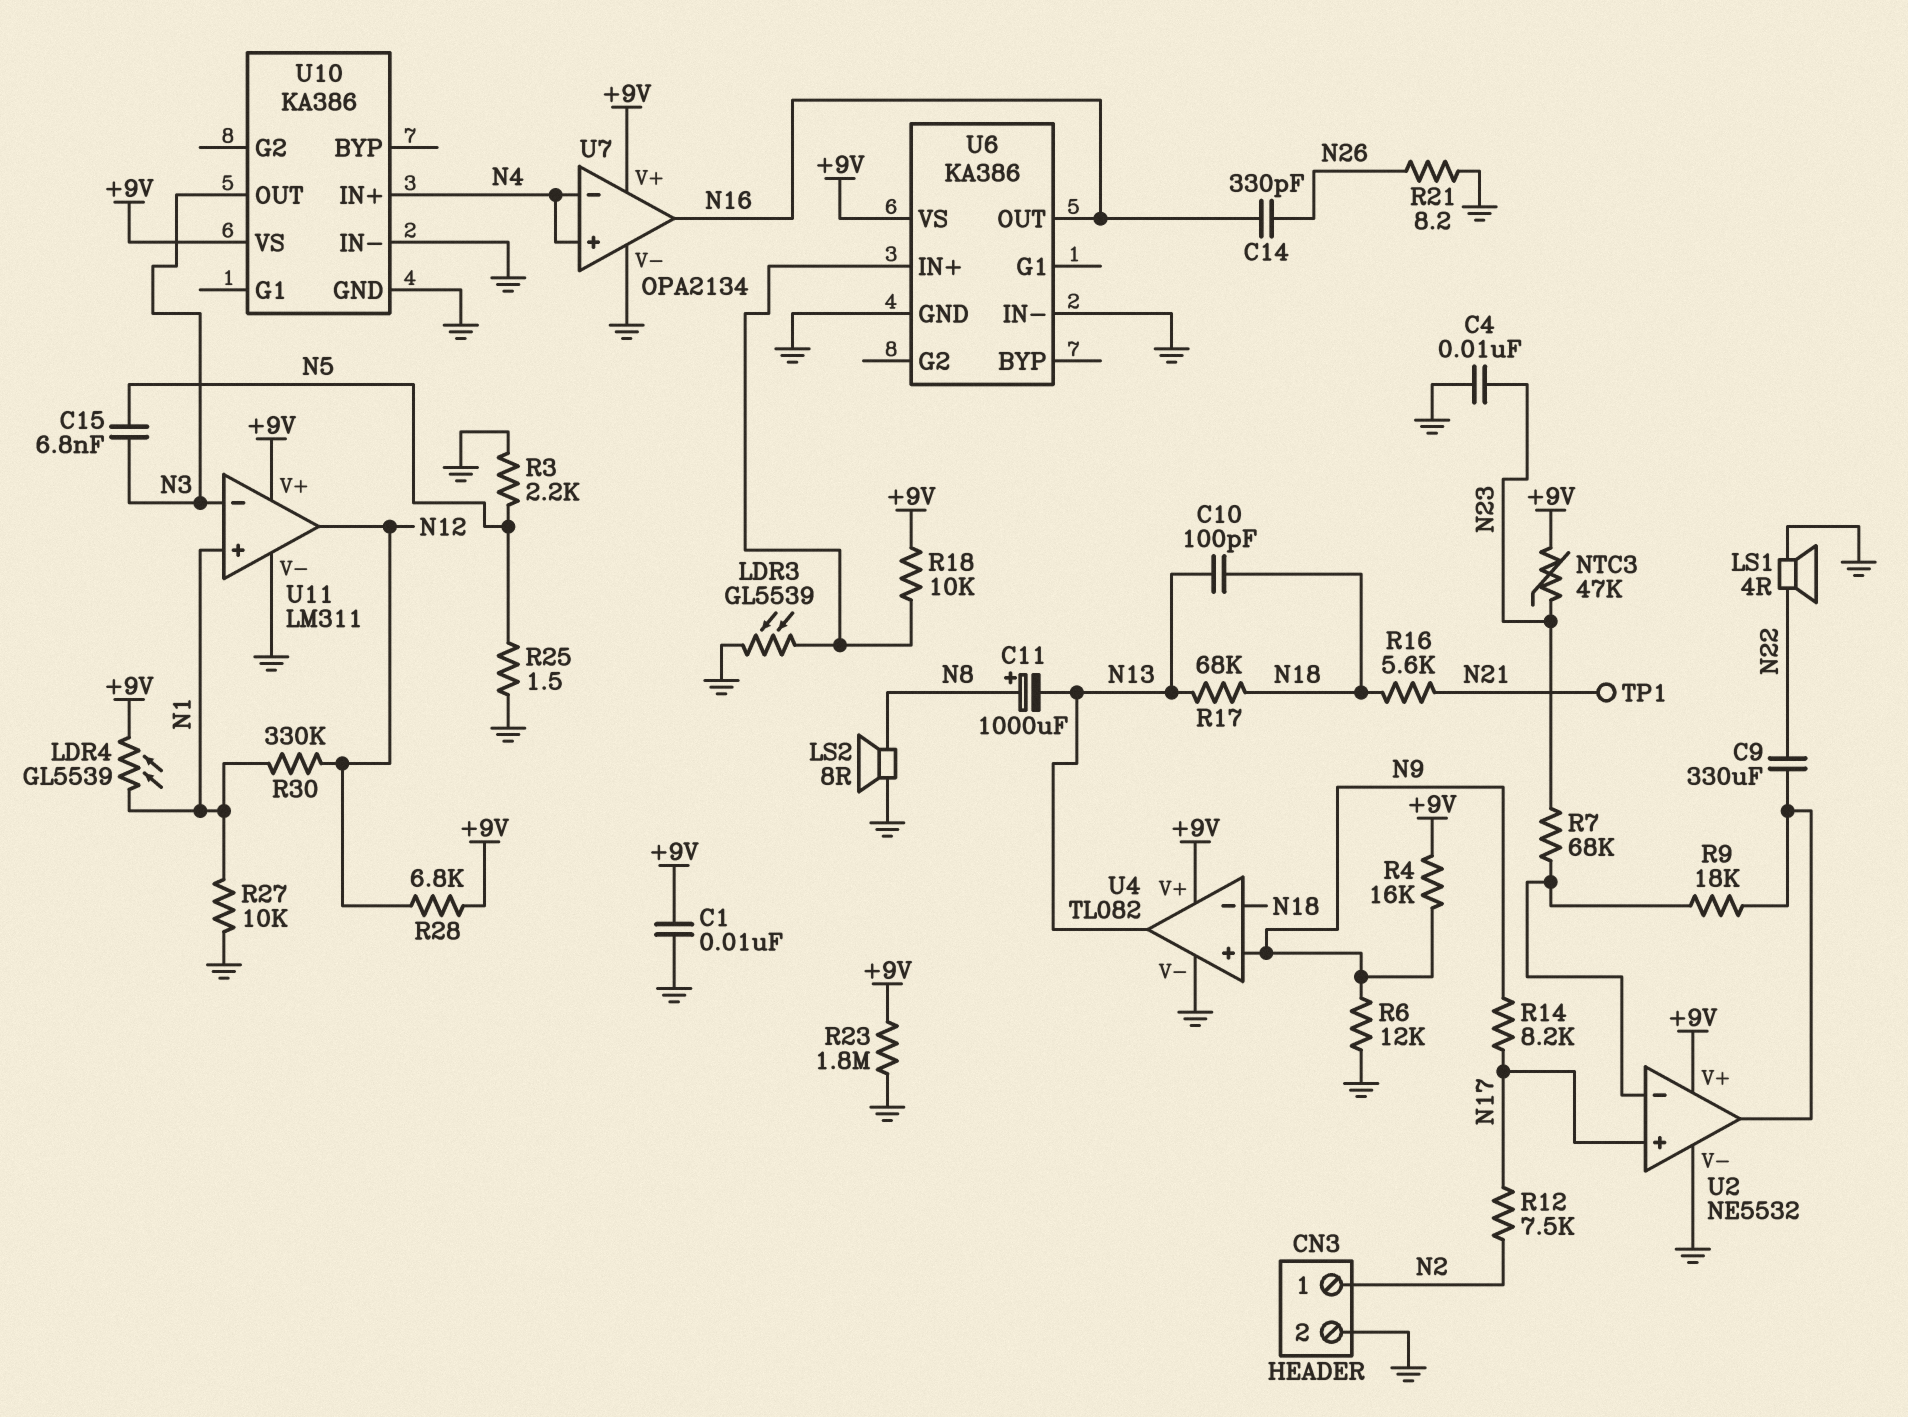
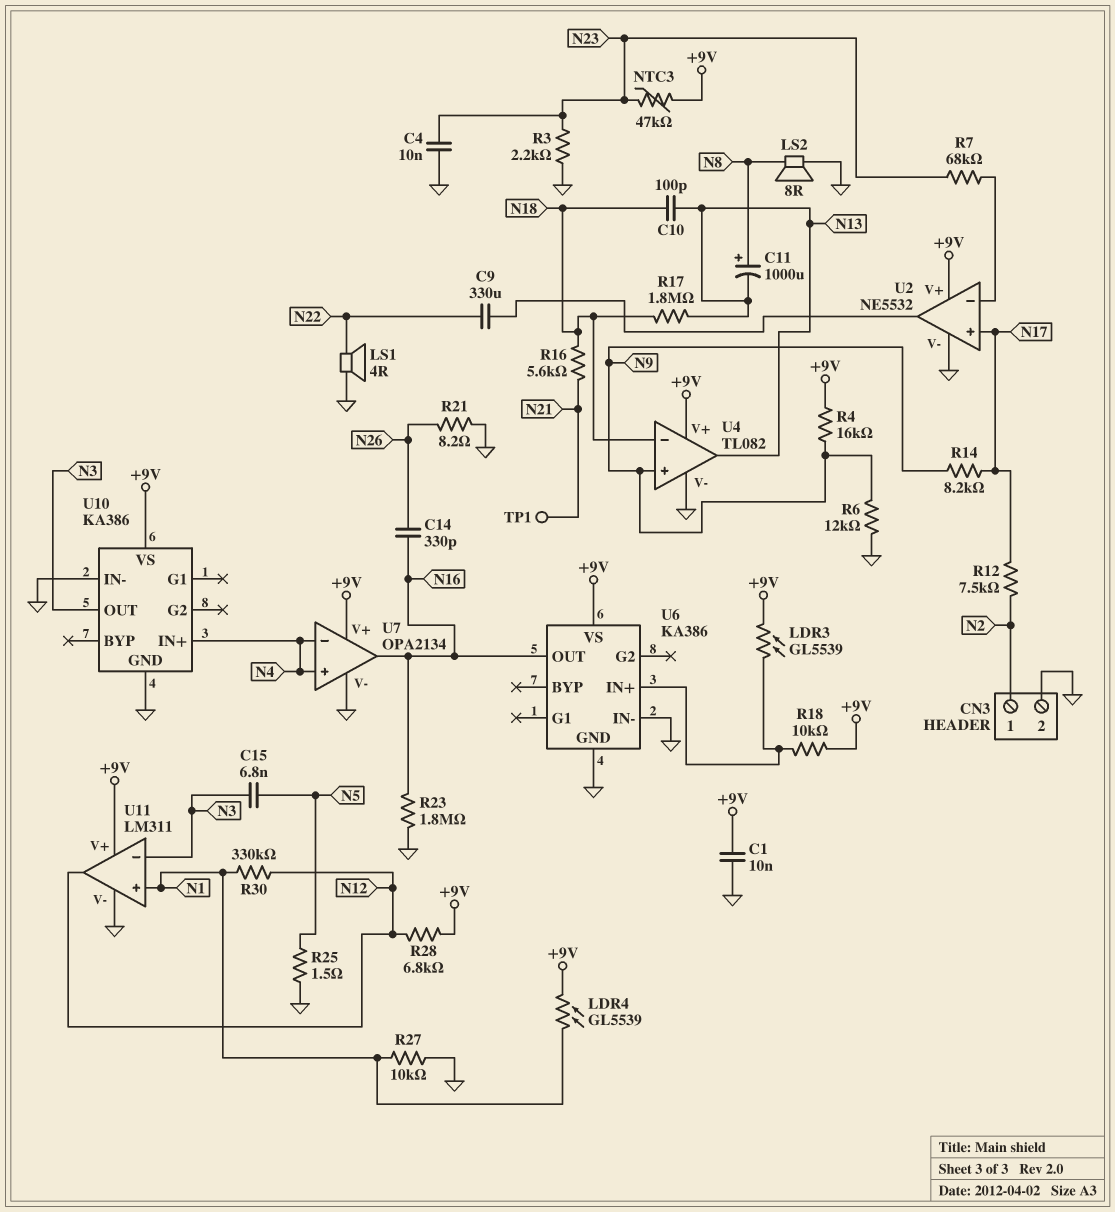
LDR3: GL5539 (GND, U6/IN+) -> GL5539 (+9V, U6/IN+)
R3: 2.2k (GND, N5) -> 2.2k (GND, N23)
R9: 18k (U2/in-, U2/out) -> none
R17: 68k (N13, N18) -> 1.8M (N13, N18)
R23: 1.8M (+9V, GND) -> 1.8M (GND, N16)

